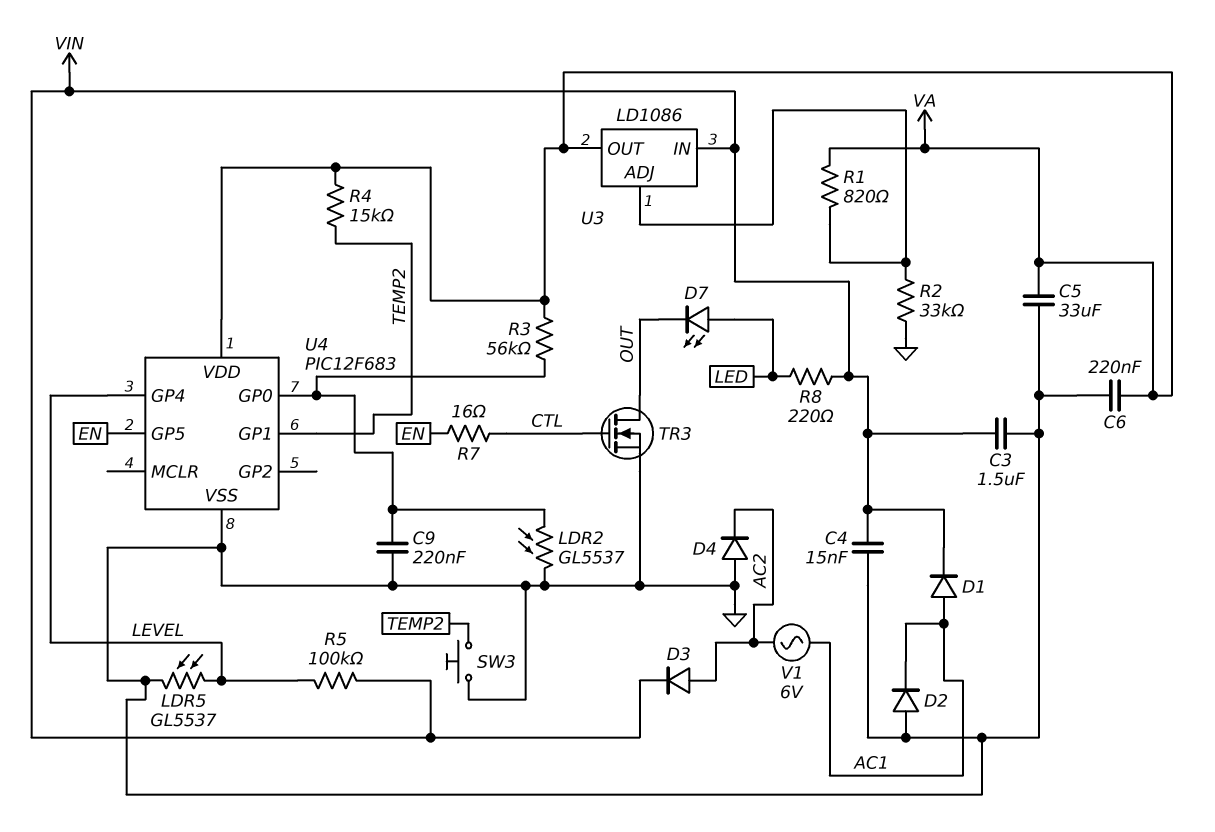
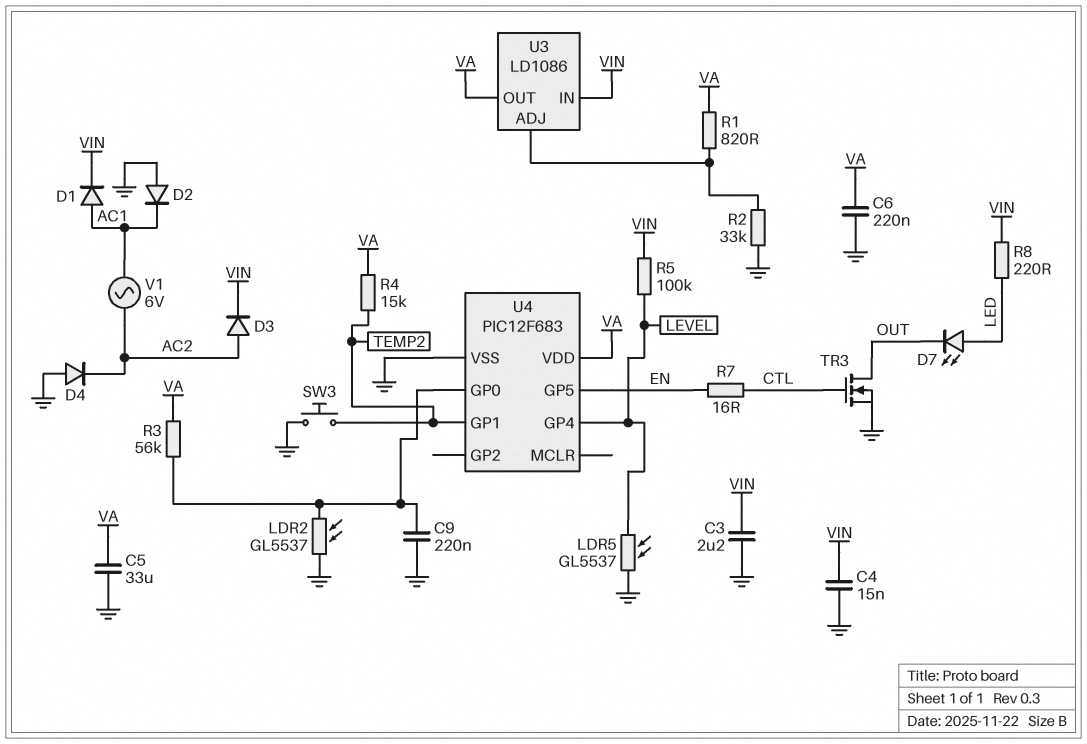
C3: 1.5uF (GND, VIN) -> 2.2uF (GND, VIN)

